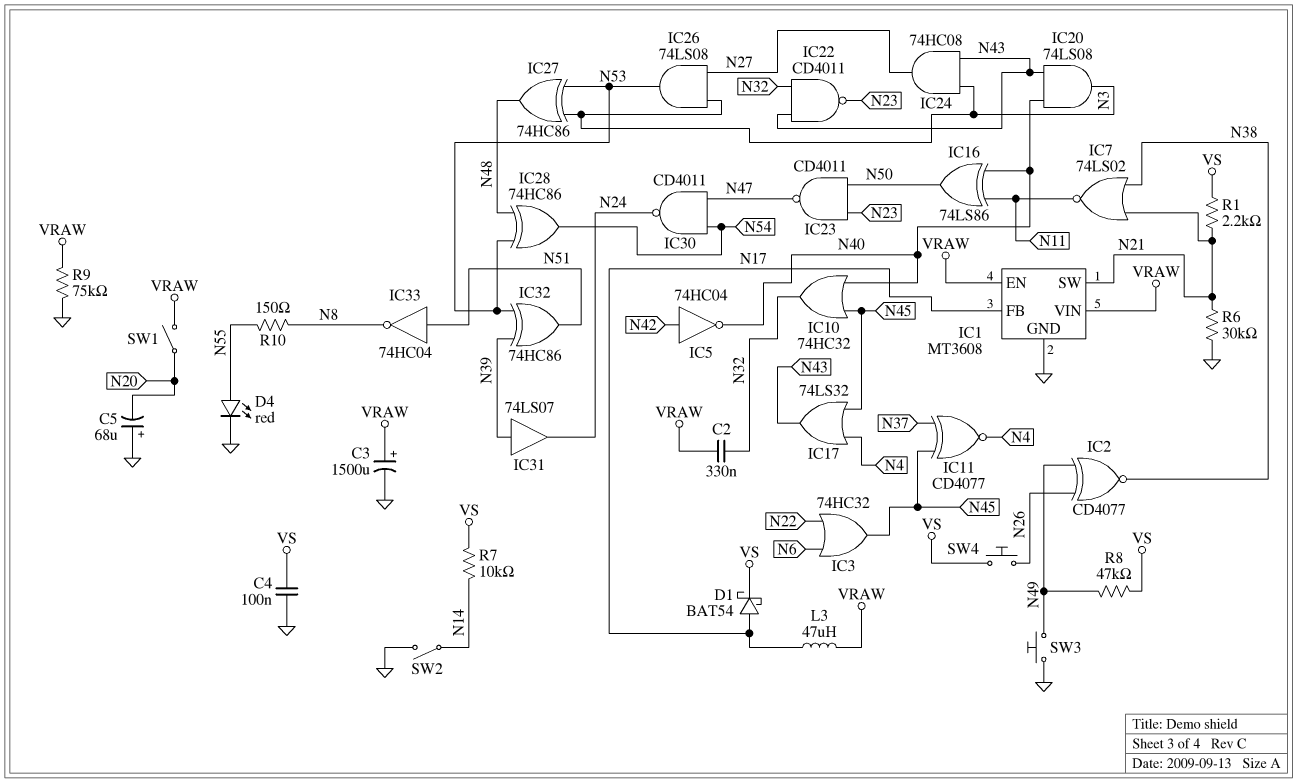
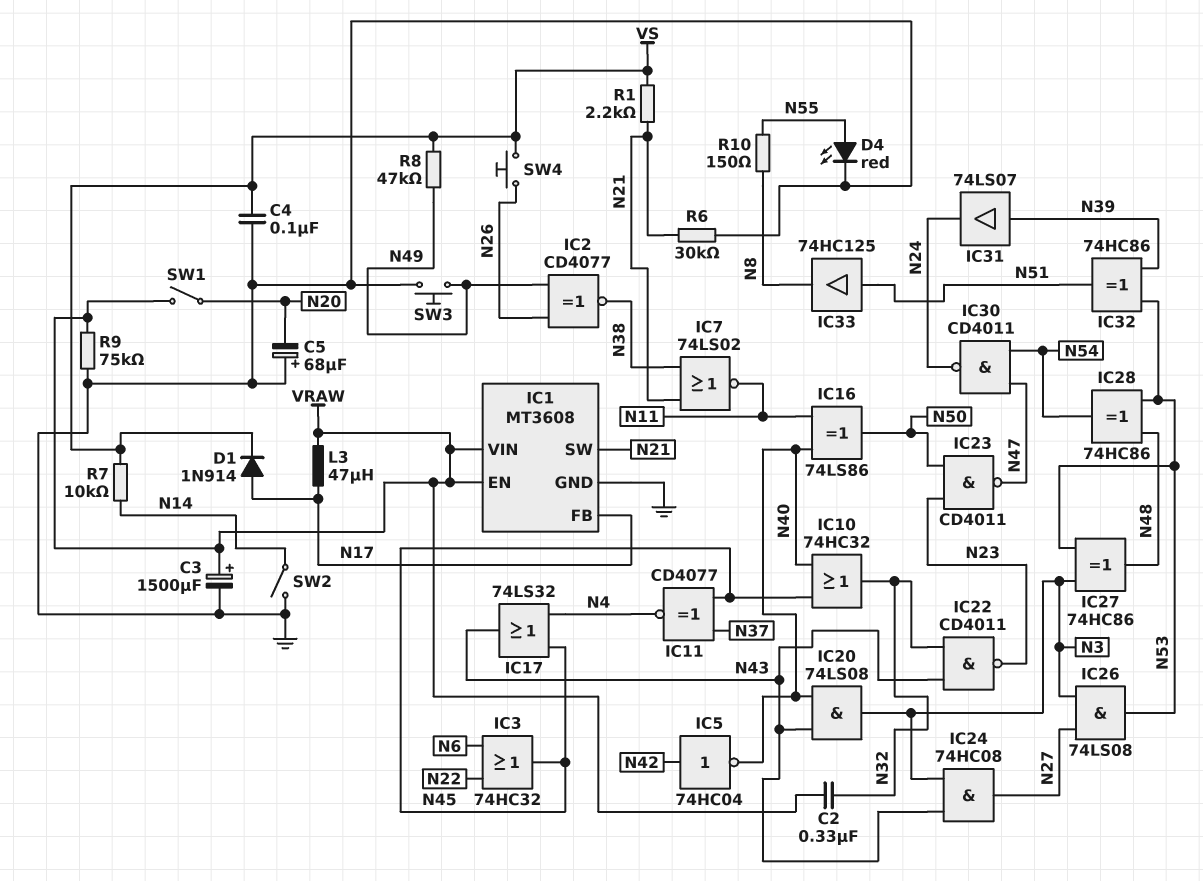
D1: schottky BAT54 (A N17, K VS) -> diode 1N914 (A N17, K VS)
IC33: NOT 74HC04 (in N51, out N8) -> buffer 74HC125 (in N51, out N8)

